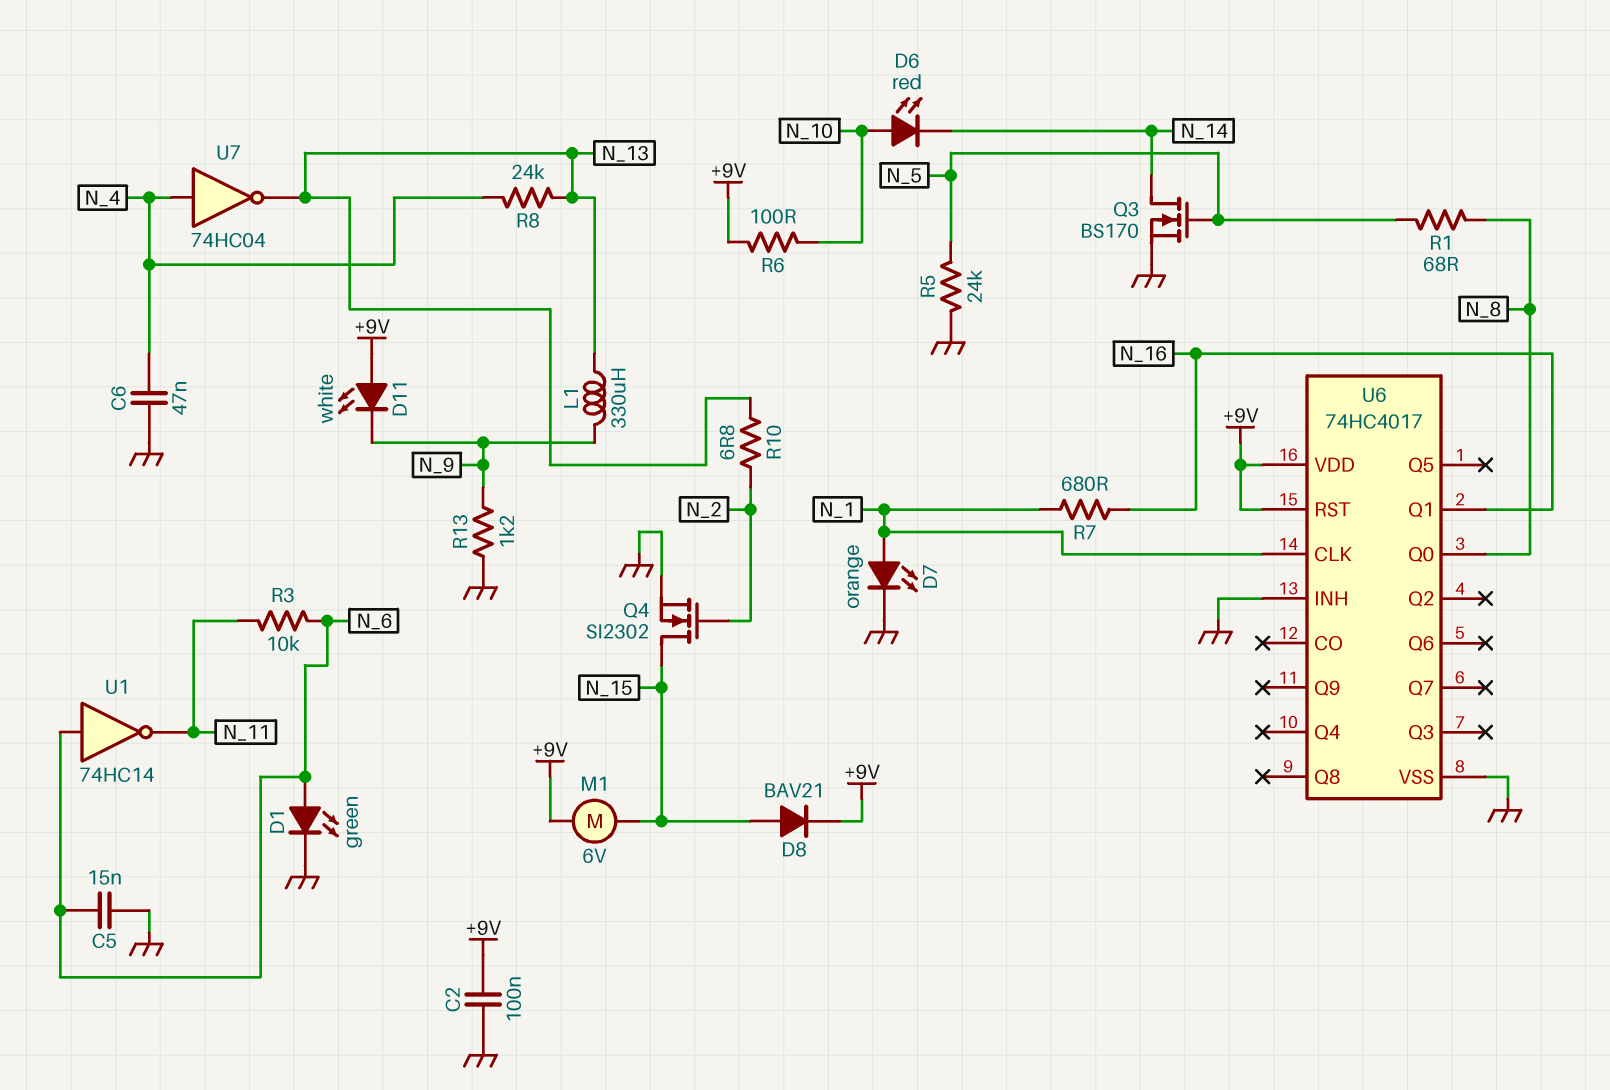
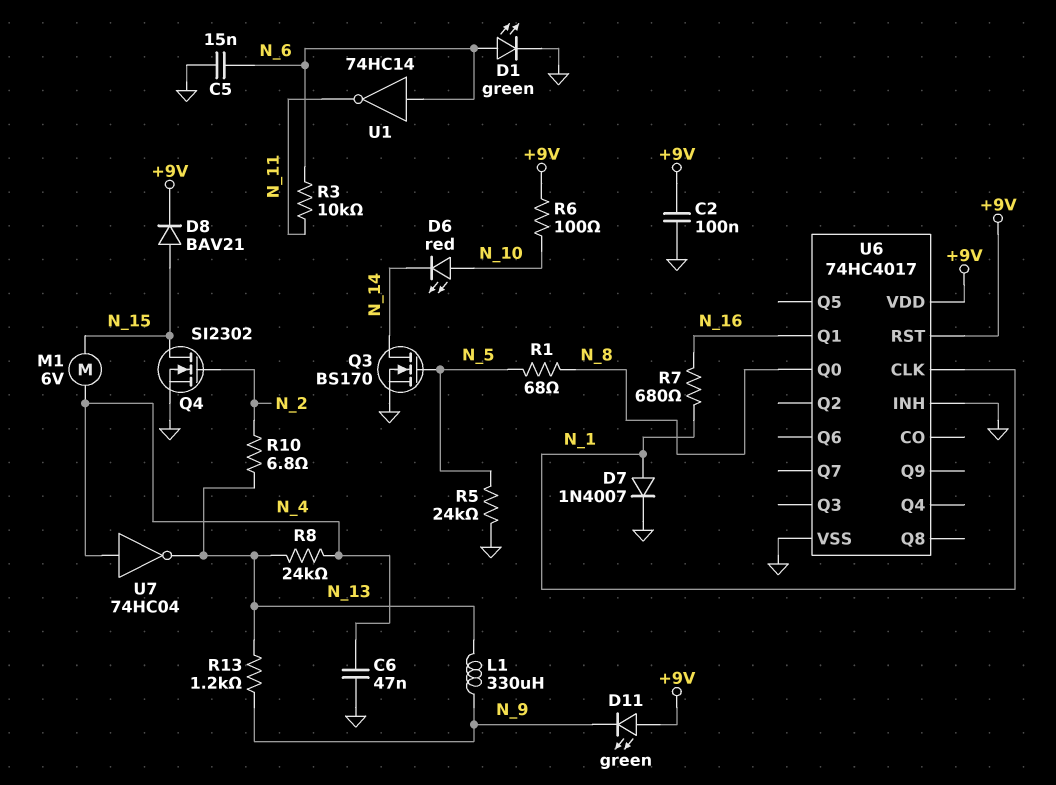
D7: LED orange (A N_1, K GND) -> diode 1N4007 (A N_1, K GND)
D11: LED white (A +9V, K N_9) -> LED green (A +9V, K N_9)
M1: motor 6V (+9V, N_15) -> motor 6V (N_4, N_15)
R13: 1.2k (GND, N_9) -> 1.2k (N_9, N_13)

